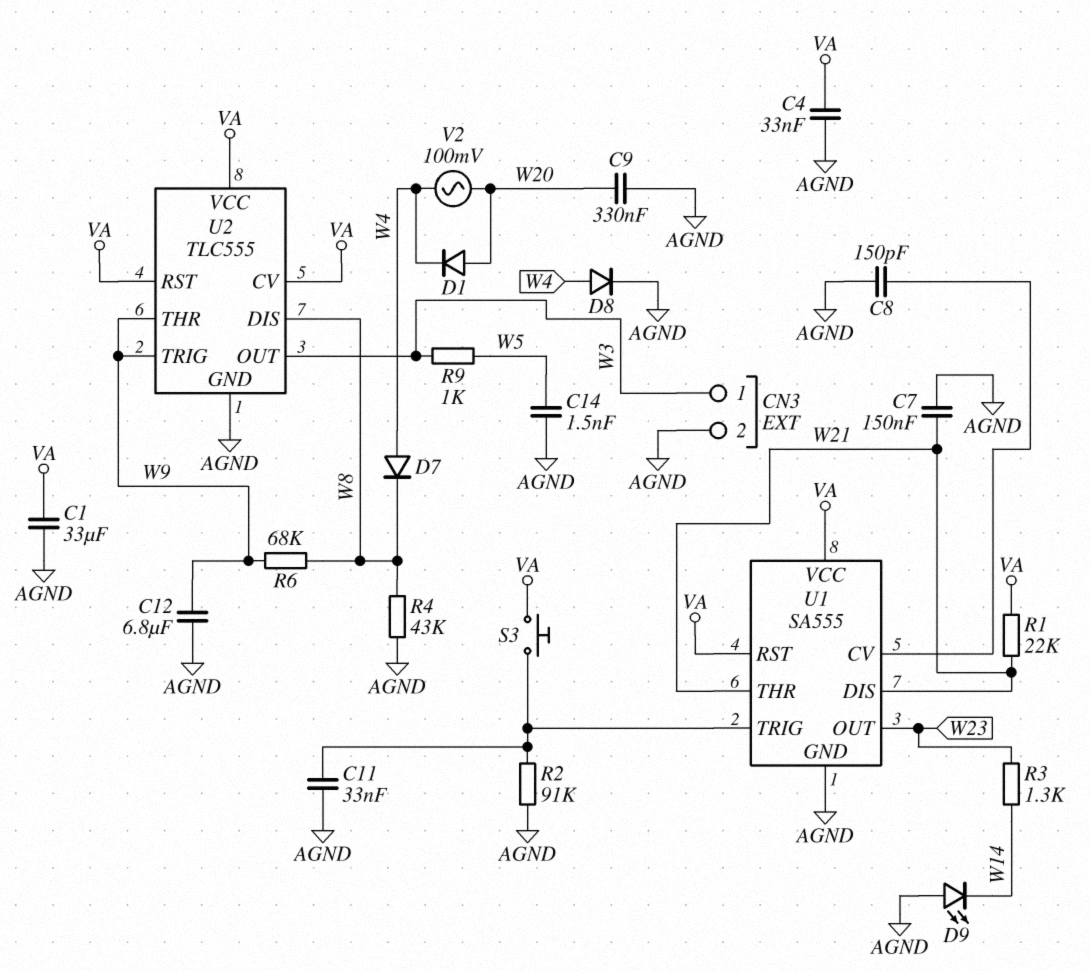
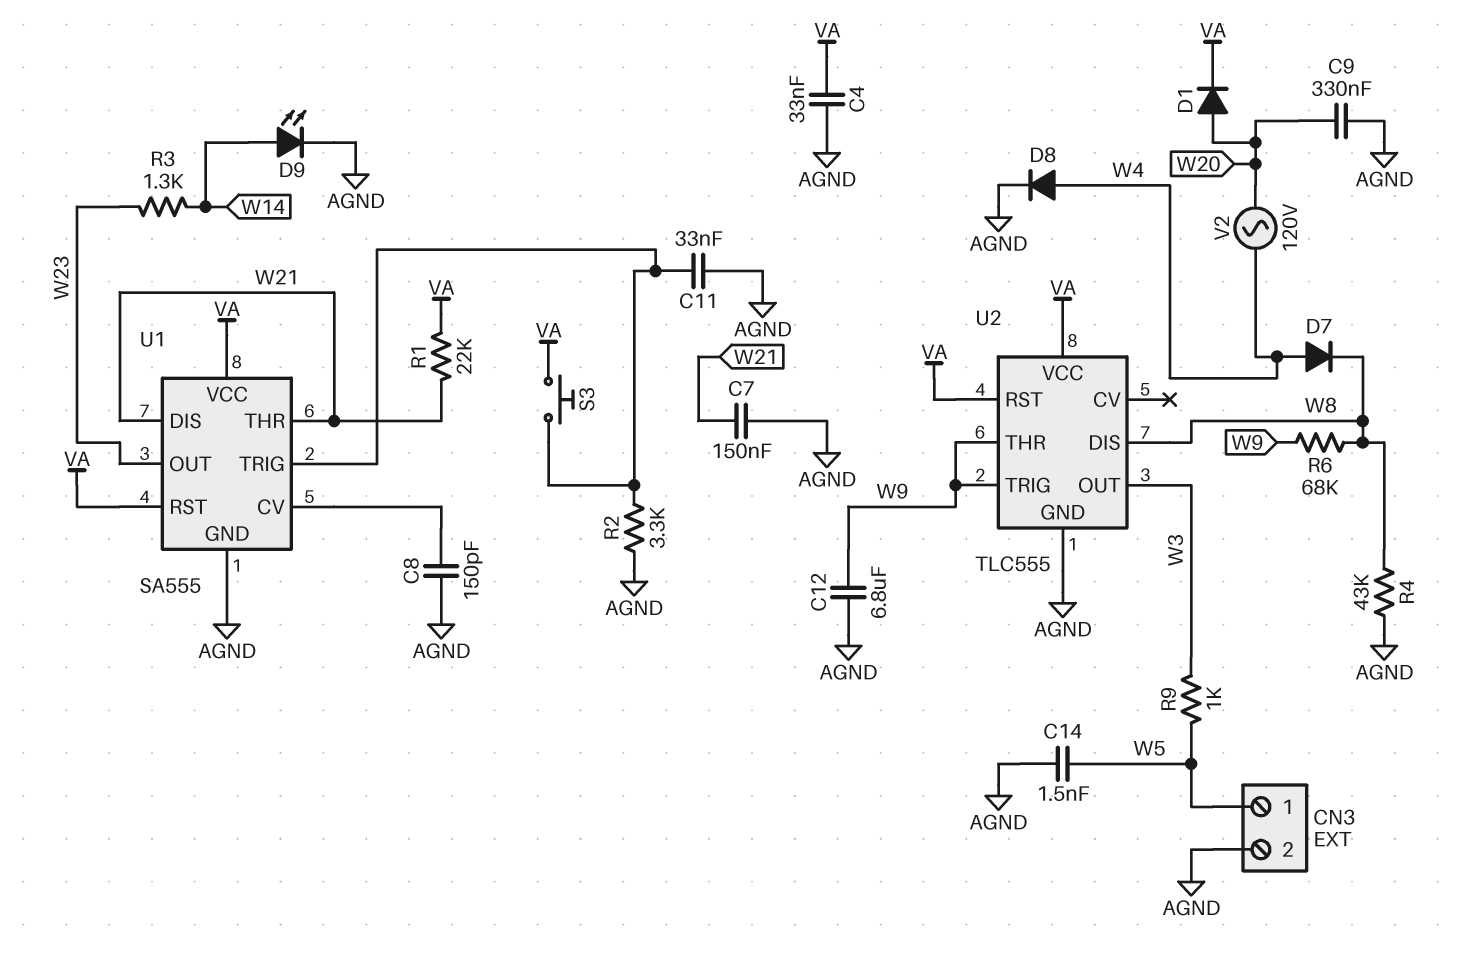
C1: 33uF (AGND, VA) -> none
CN3 pin 1: W3 -> W5
D1: diode (A W20, K W4) -> diode (A W20, K VA)
D9: LED (A AGND, K W14) -> LED (A W14, K AGND)
R2: 91k (AGND, U1/TRIG) -> 3.3k (AGND, U1/TRIG)
U2 pin CV: VA -> none
V2: AC 100mV (W4, W20) -> AC 120V (W4, W20)

